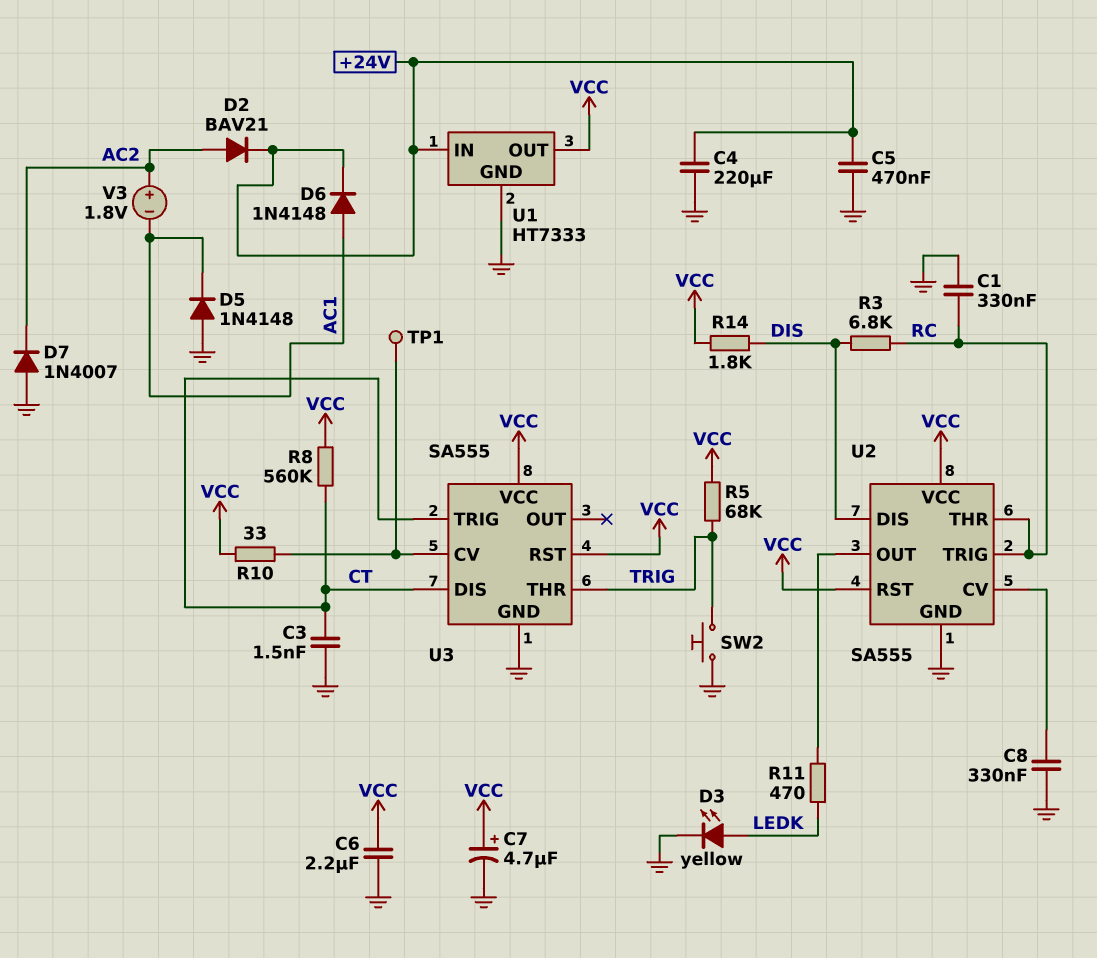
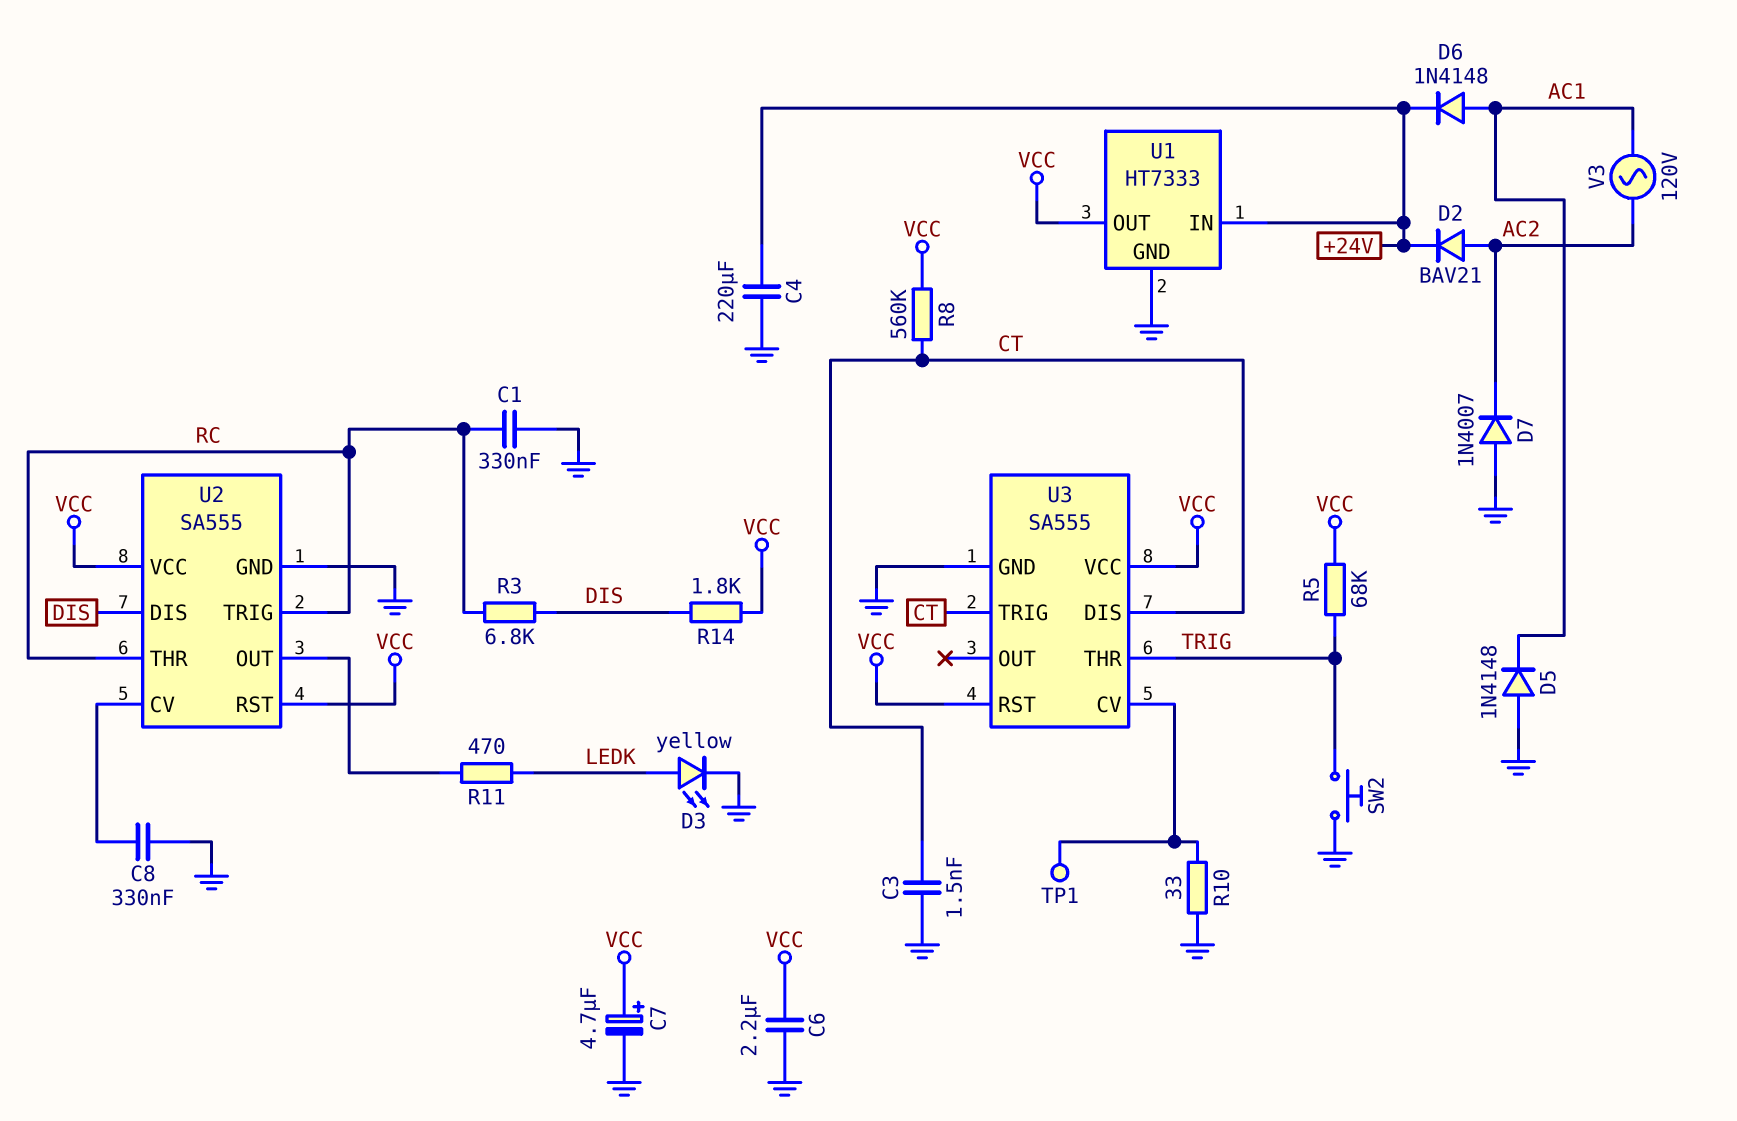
C5: 470nF (+24V, GND) -> none
R10: 33 (U3/CV, VCC) -> 33 (GND, U3/CV)
V3: 1.8V (plus AC2, minus AC1) -> AC 120V (AC1, AC2)

